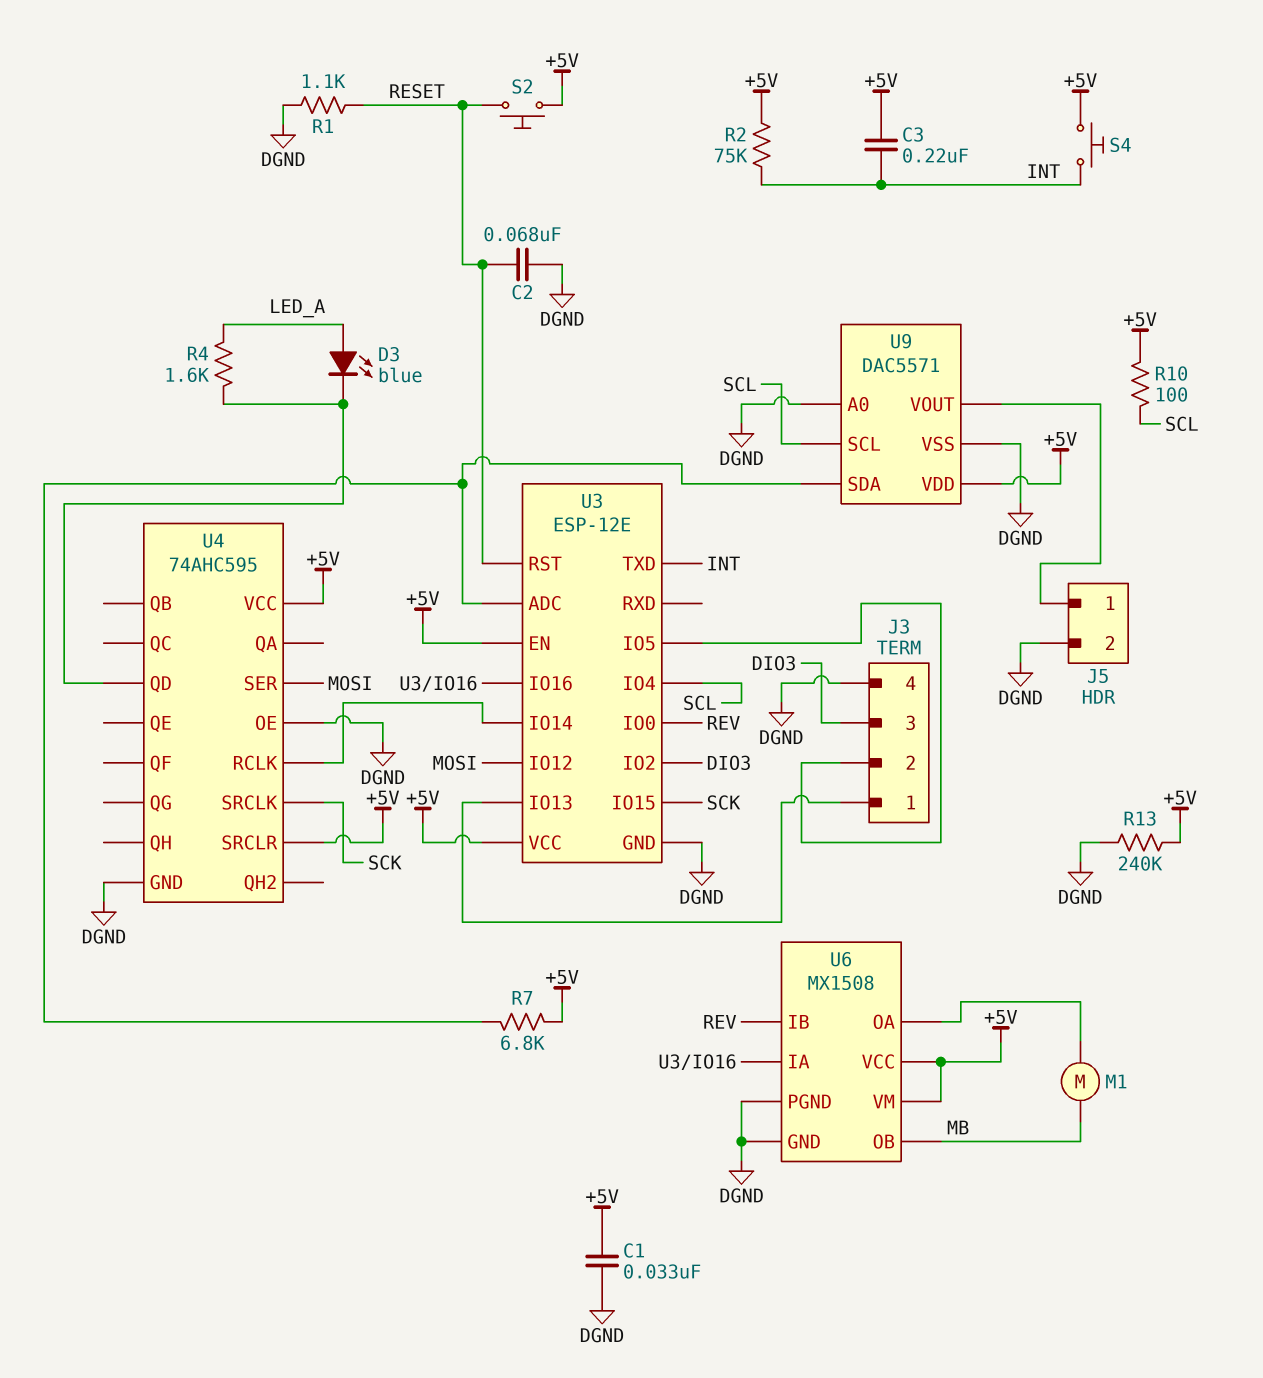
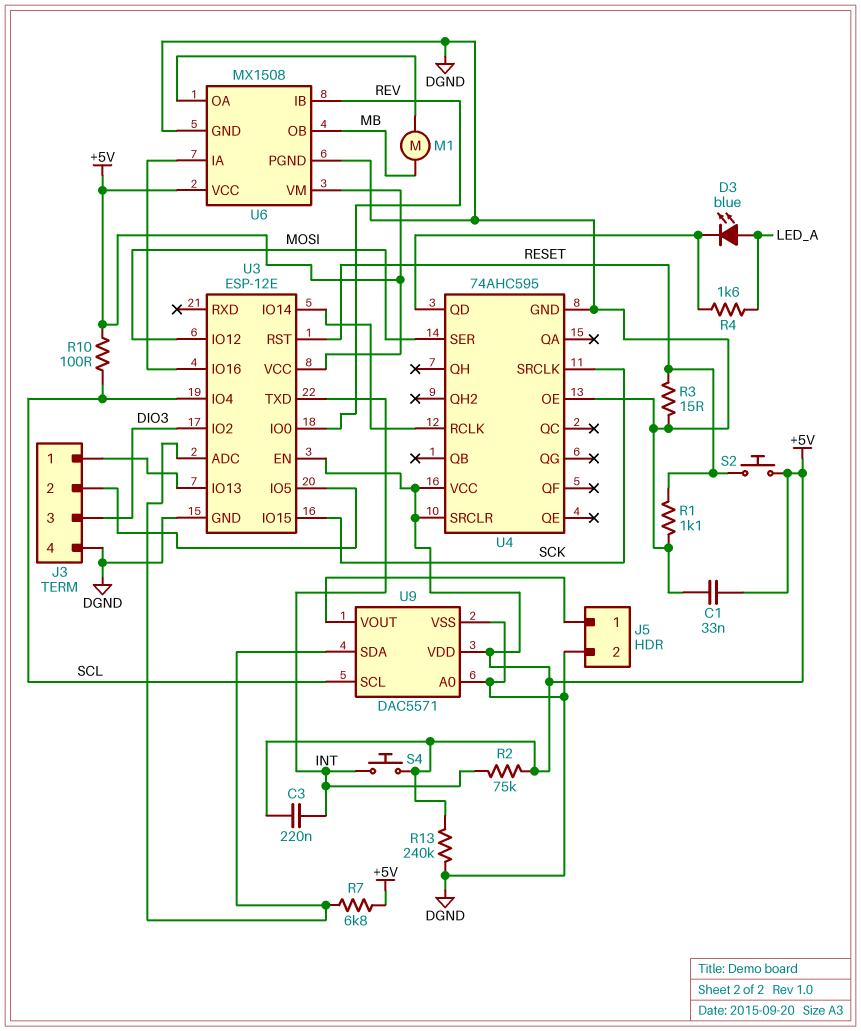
C2: 68nF (DGND, RESET) -> none
R3: none -> 15 (DGND, RESET)

